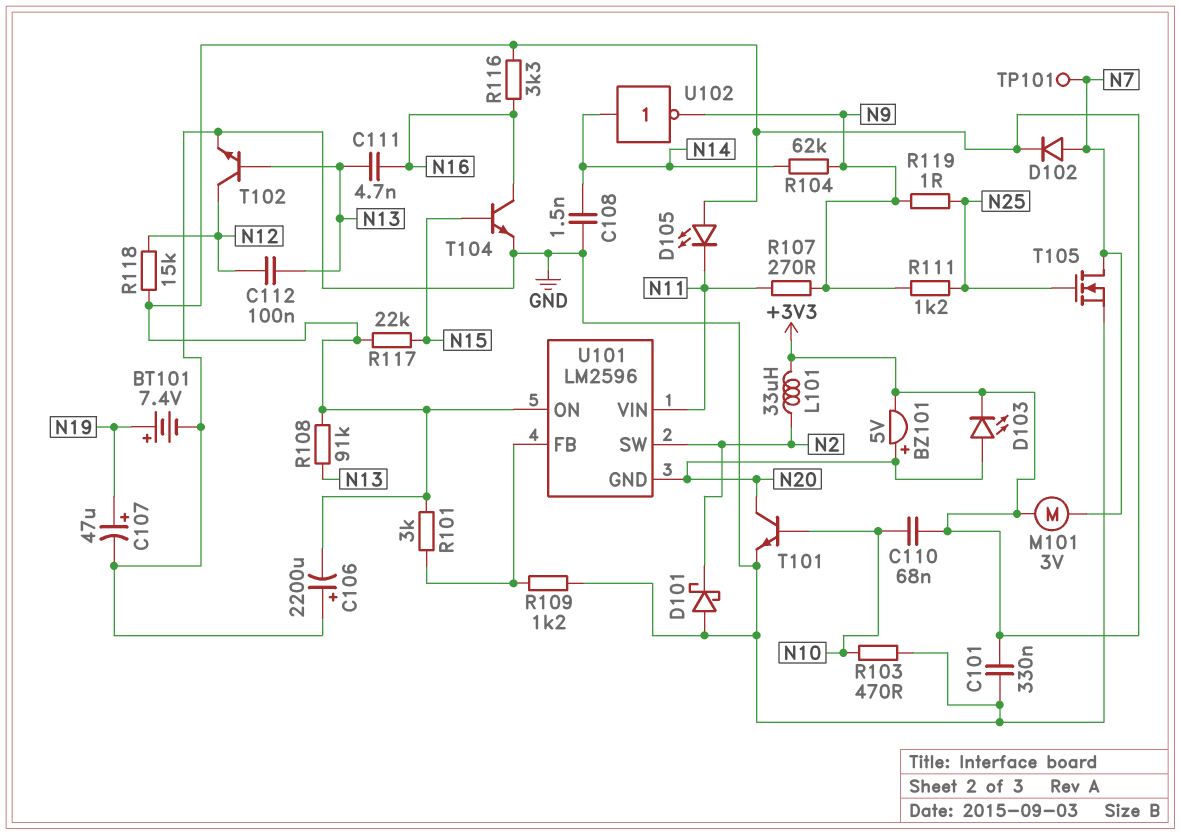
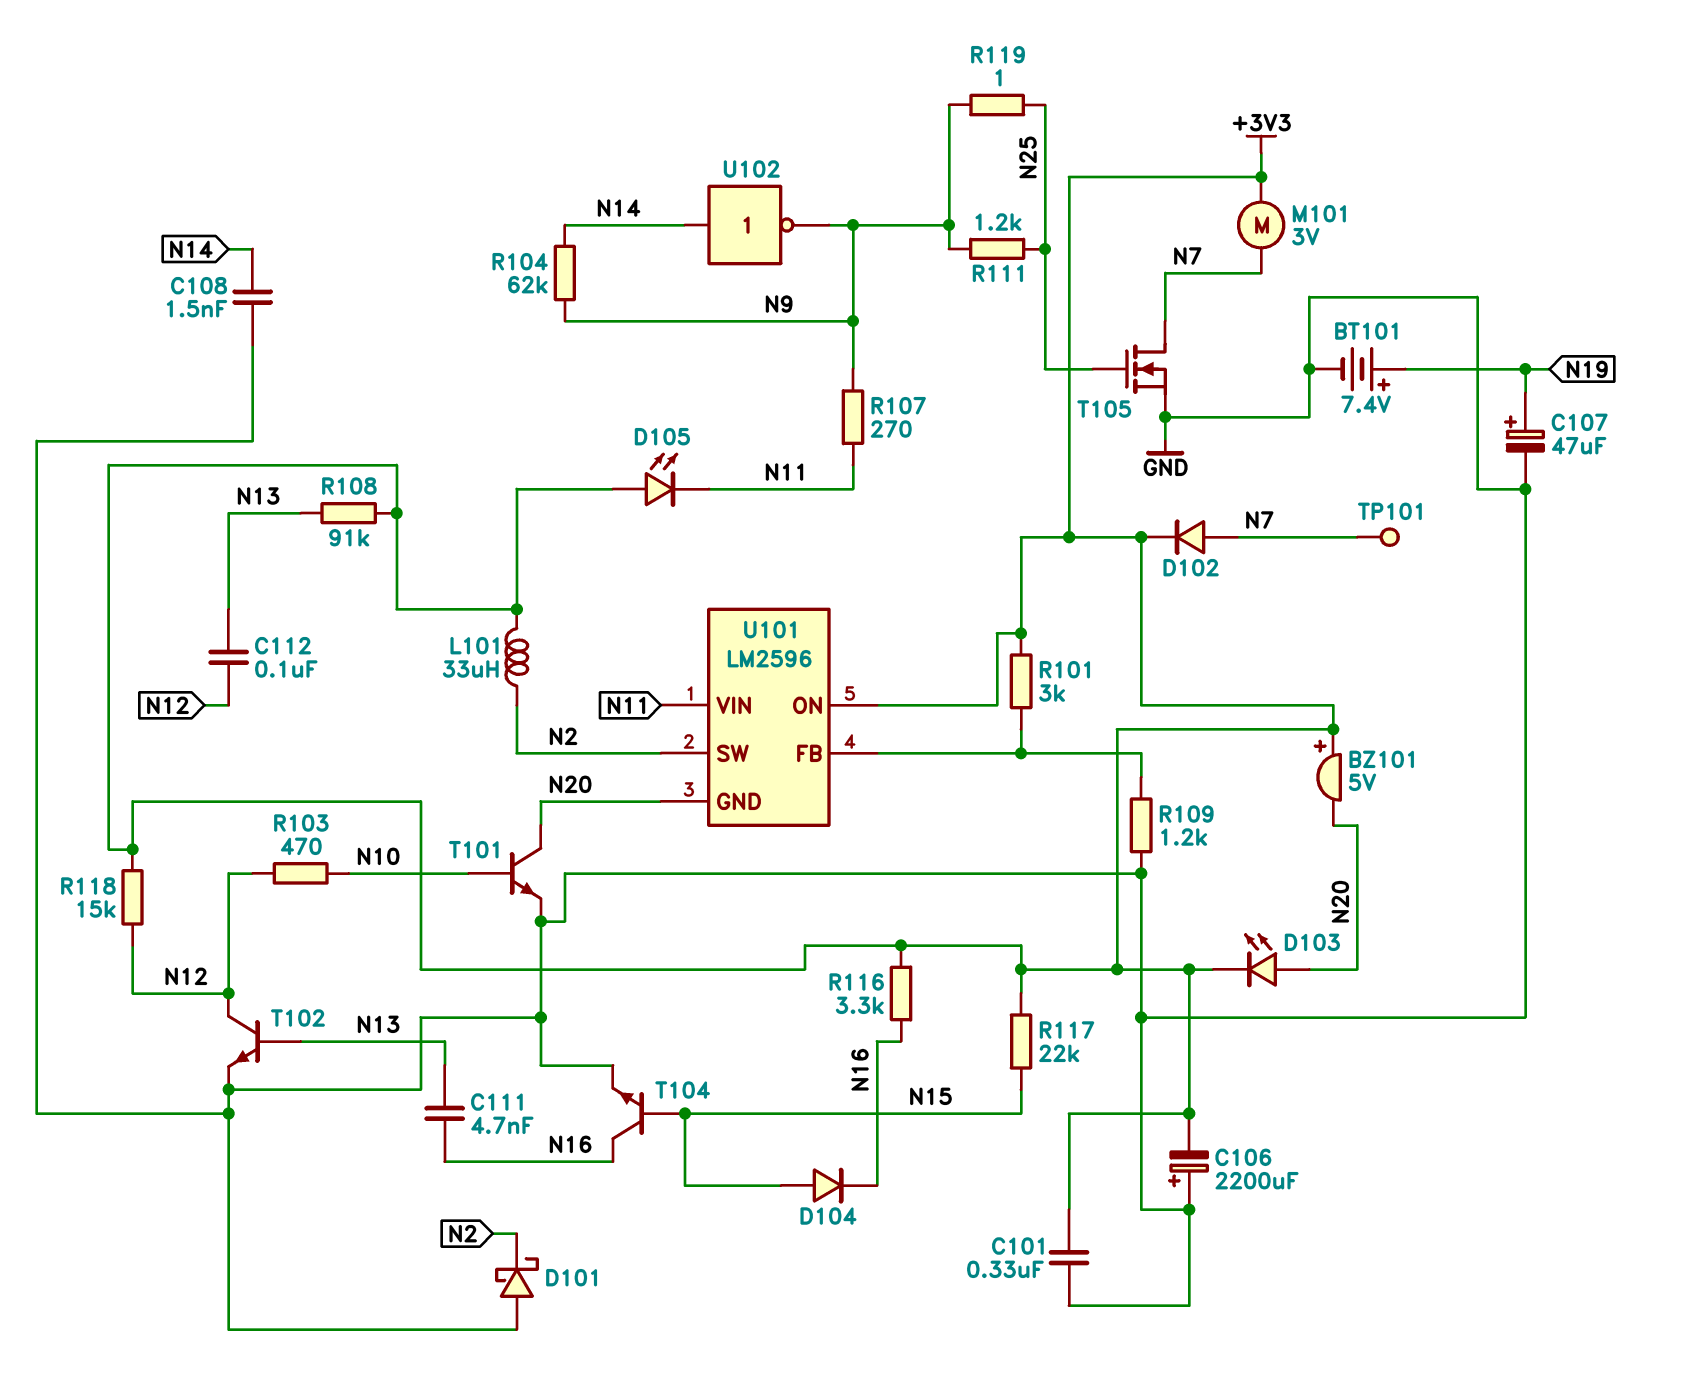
BZ101: buzzer 5V (plus N20, minus +3V3) -> buzzer 5V (plus +3V3, minus N20)
C110: 68nF (+3V3, N10) -> none
D104: none -> diode (A N15, K N16)
R103: 470 (GND, N10) -> 470 (N10, N12)

